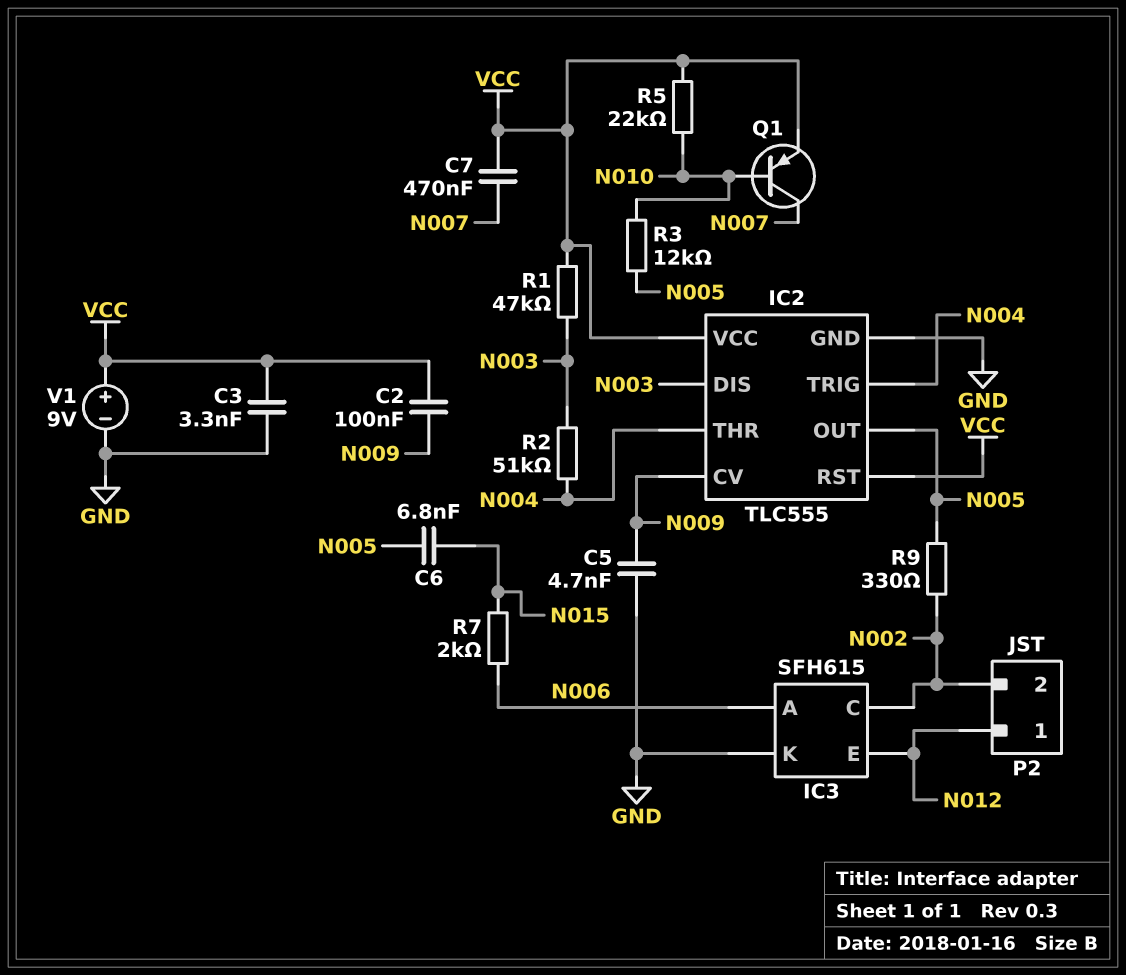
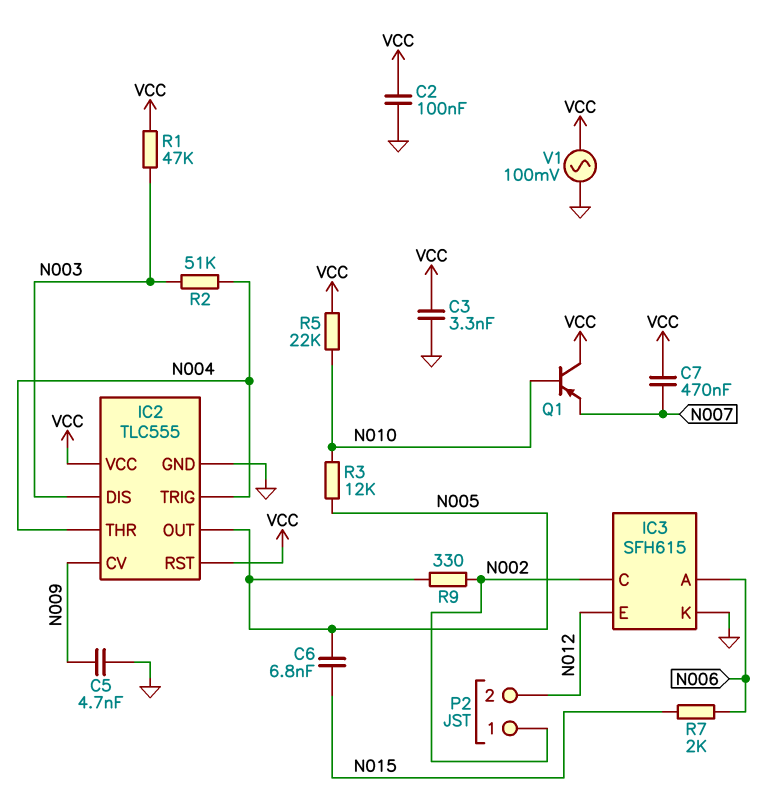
C2: 100nF (N009, VCC) -> 100nF (GND, VCC)
P2 pin 1: N012 -> N002
P2 pin 2: N002 -> N012
Q1: PNP (B N010, C N007, E VCC) -> PNP (B N010, C VCC, E N007)
V1: 9V (plus VCC, minus GND) -> AC 100mV (GND, VCC)

